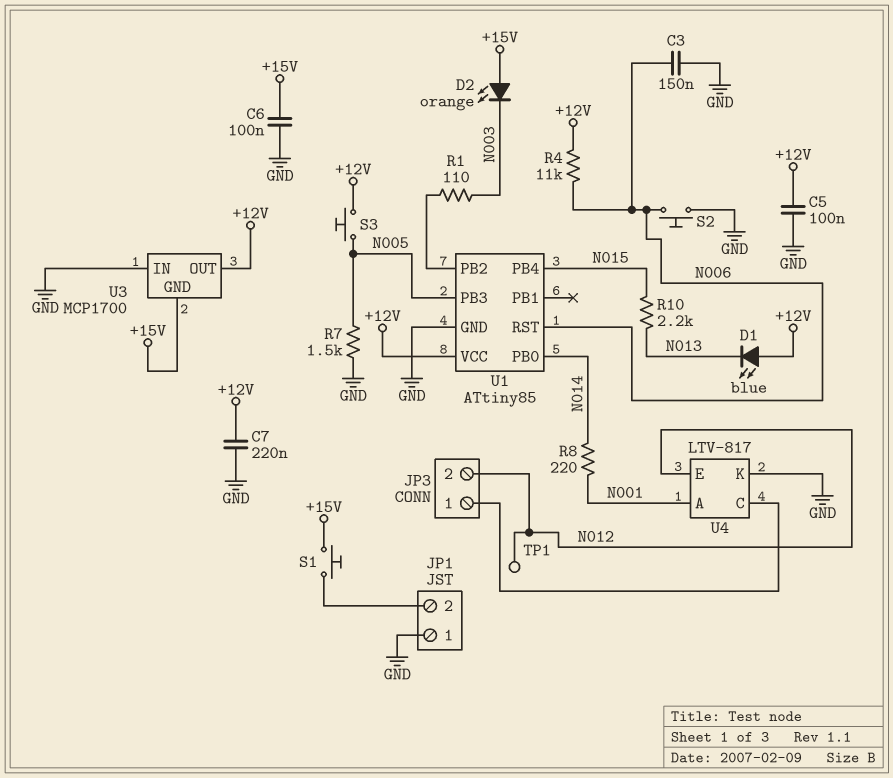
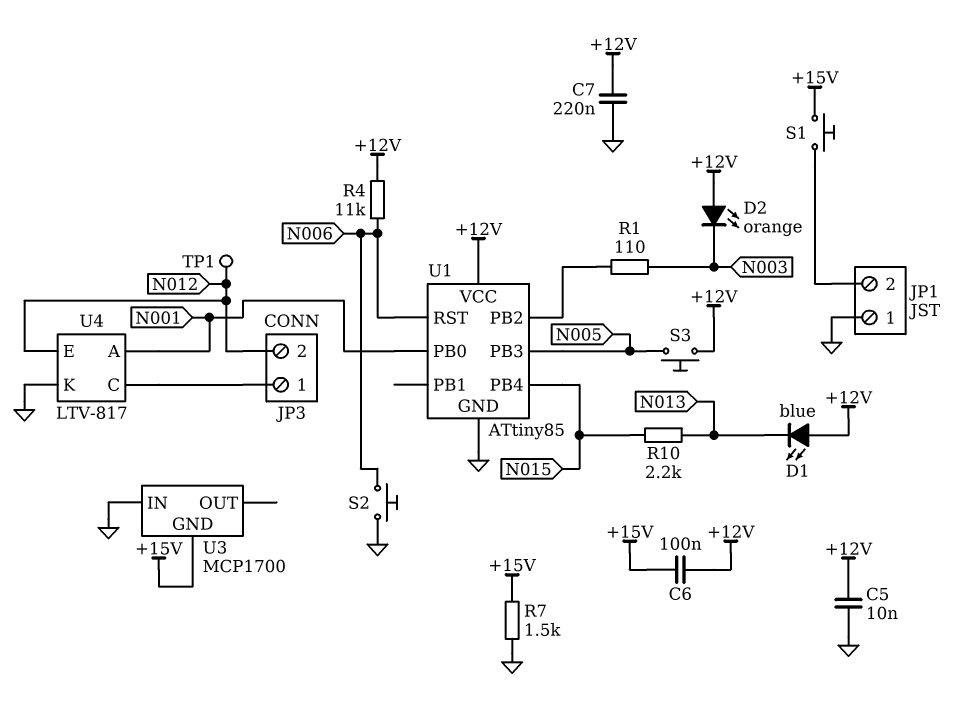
C3: 150nF (GND, N006) -> none
C5: 100nF (+12V, GND) -> 10nF (+12V, GND)
C6: 100nF (+15V, GND) -> 100nF (+12V, +15V)
D2: LED orange (A +15V, K N003) -> LED orange (A +12V, K N003)
R7: 1.5k (GND, N005) -> 1.5k (+15V, GND)
R8: 220 (N001, N014) -> none
U1 pin PB0: N014 -> N001
U3 pin OUT: +12V -> none

